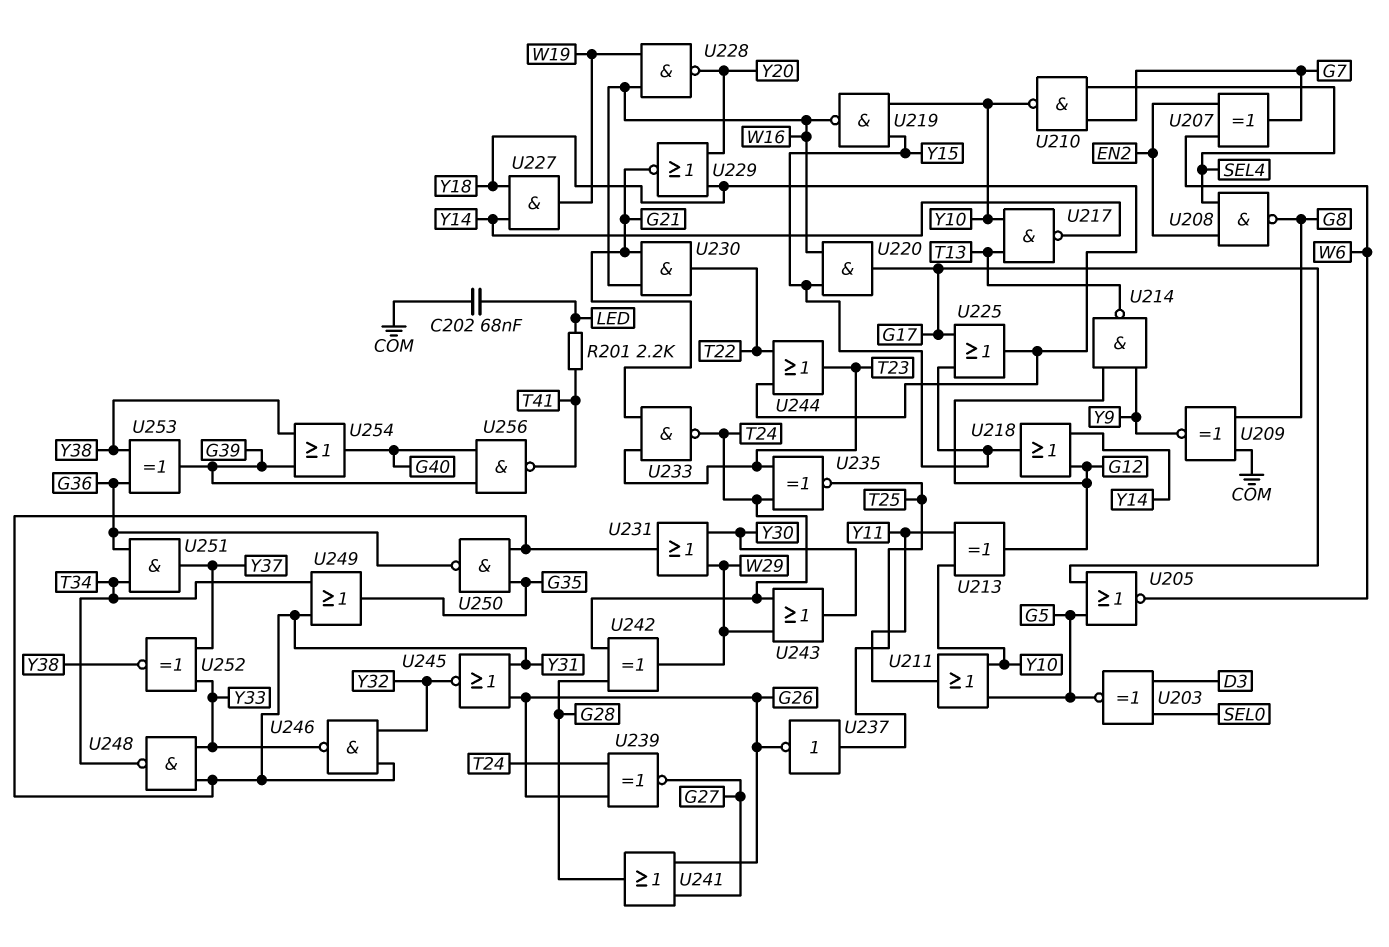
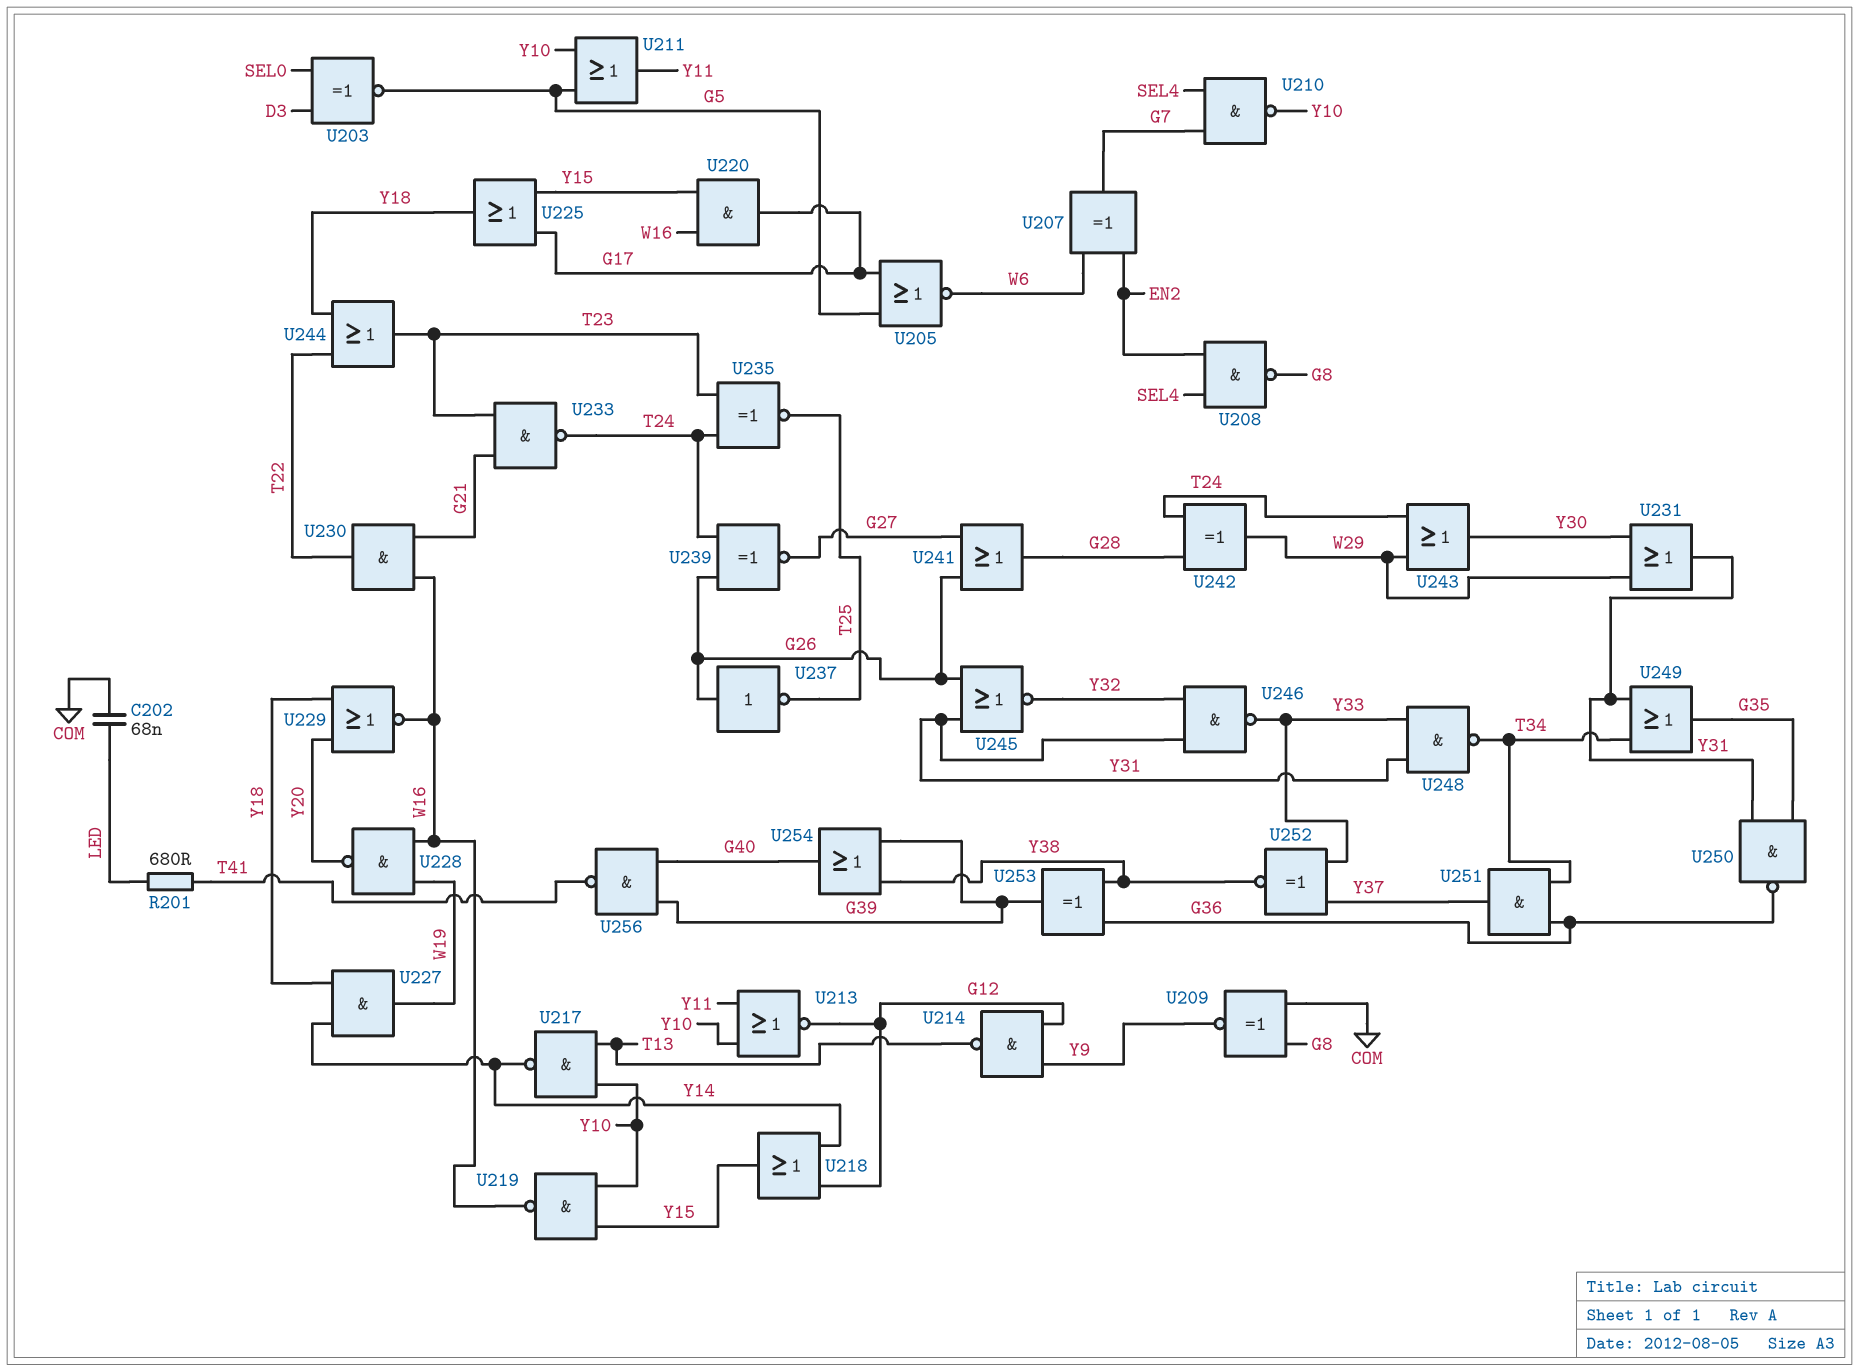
R201: 2.2k (LED, T41) -> 680 (LED, T41)
U213: XOR (in Y10, in Y11, out G12) -> NOR (in Y10, in Y11, out G12)
U229: NOR (in Y18, in Y20, out G21) -> NOR (in Y18, in Y20, out W16)
U237: NOT (in T25, out G26) -> NOT (in G26, out T25)

